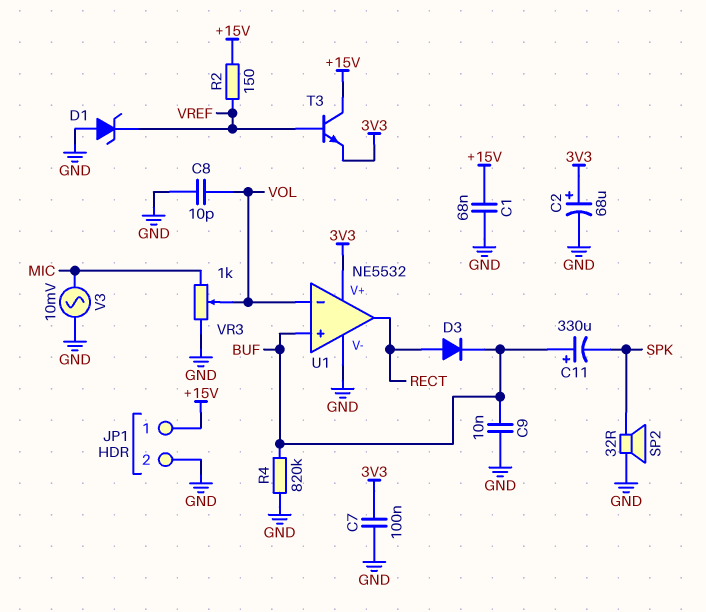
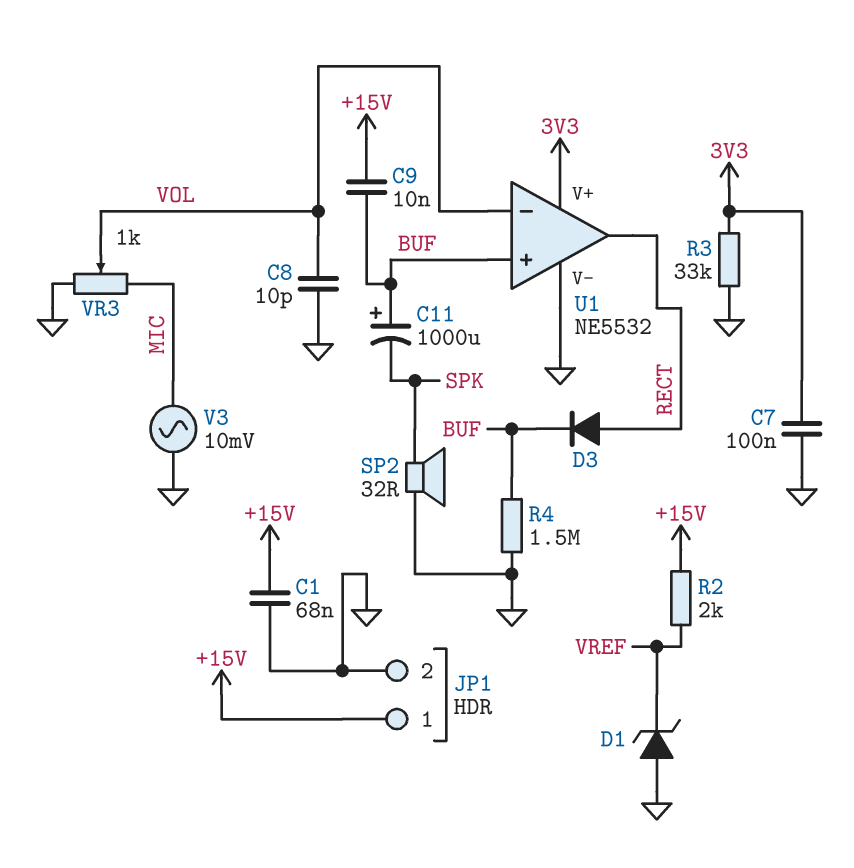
C2: 68uF (plus 3V3, minus GND) -> none
C9: 10nF (BUF, GND) -> 10nF (+15V, BUF)
C11: 330uF (plus BUF, minus SPK) -> 1000uF (plus BUF, minus SPK)
R2: 150 (+15V, VREF) -> 2k (+15V, VREF)
R3: none -> 33k (3V3, GND)
R4: 820k (BUF, GND) -> 1.5M (BUF, GND)
T3: NPN (B VREF, C +15V, E 3V3) -> none

